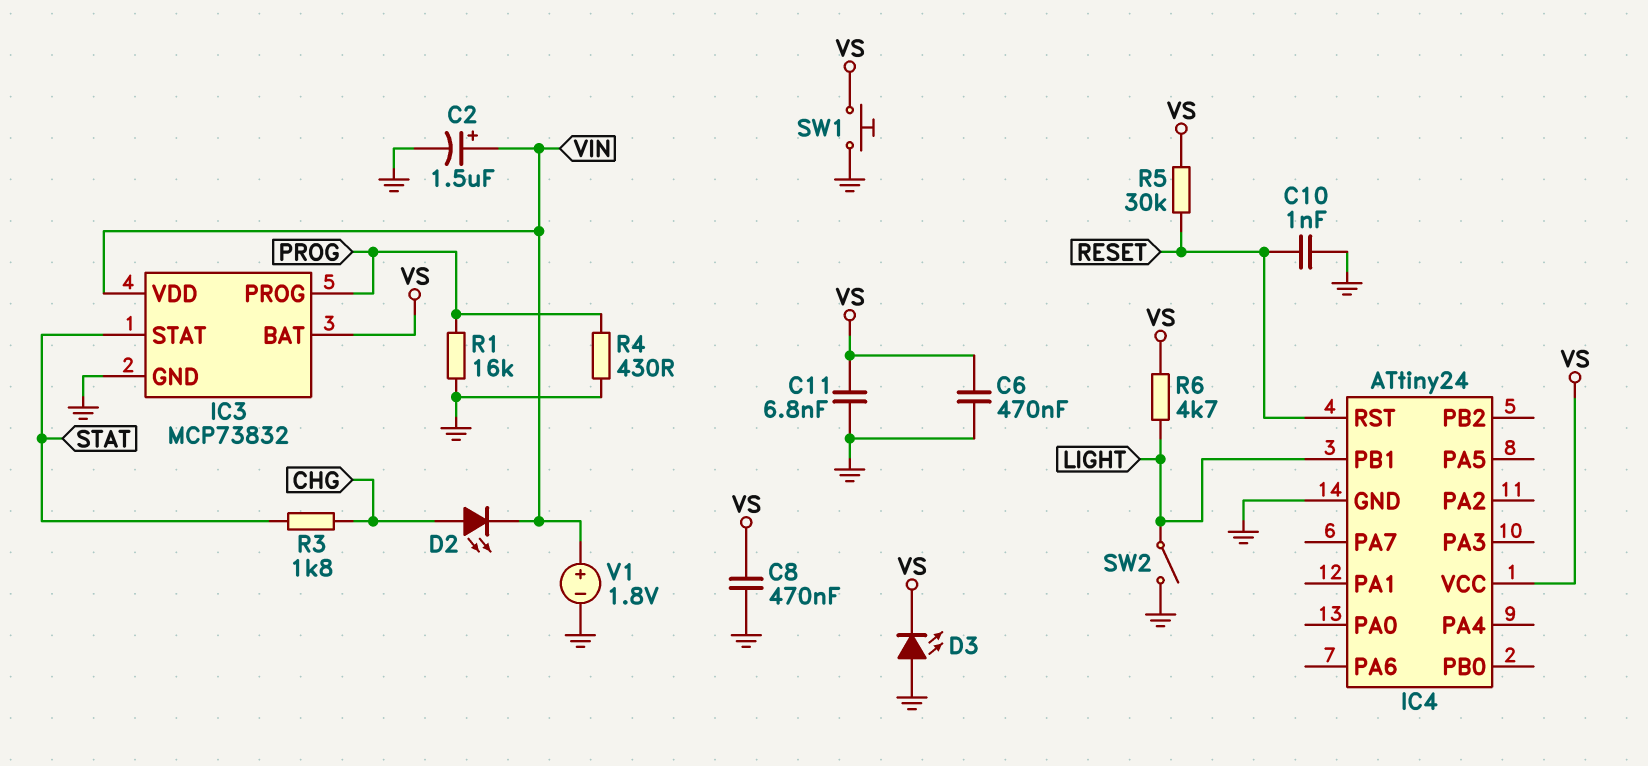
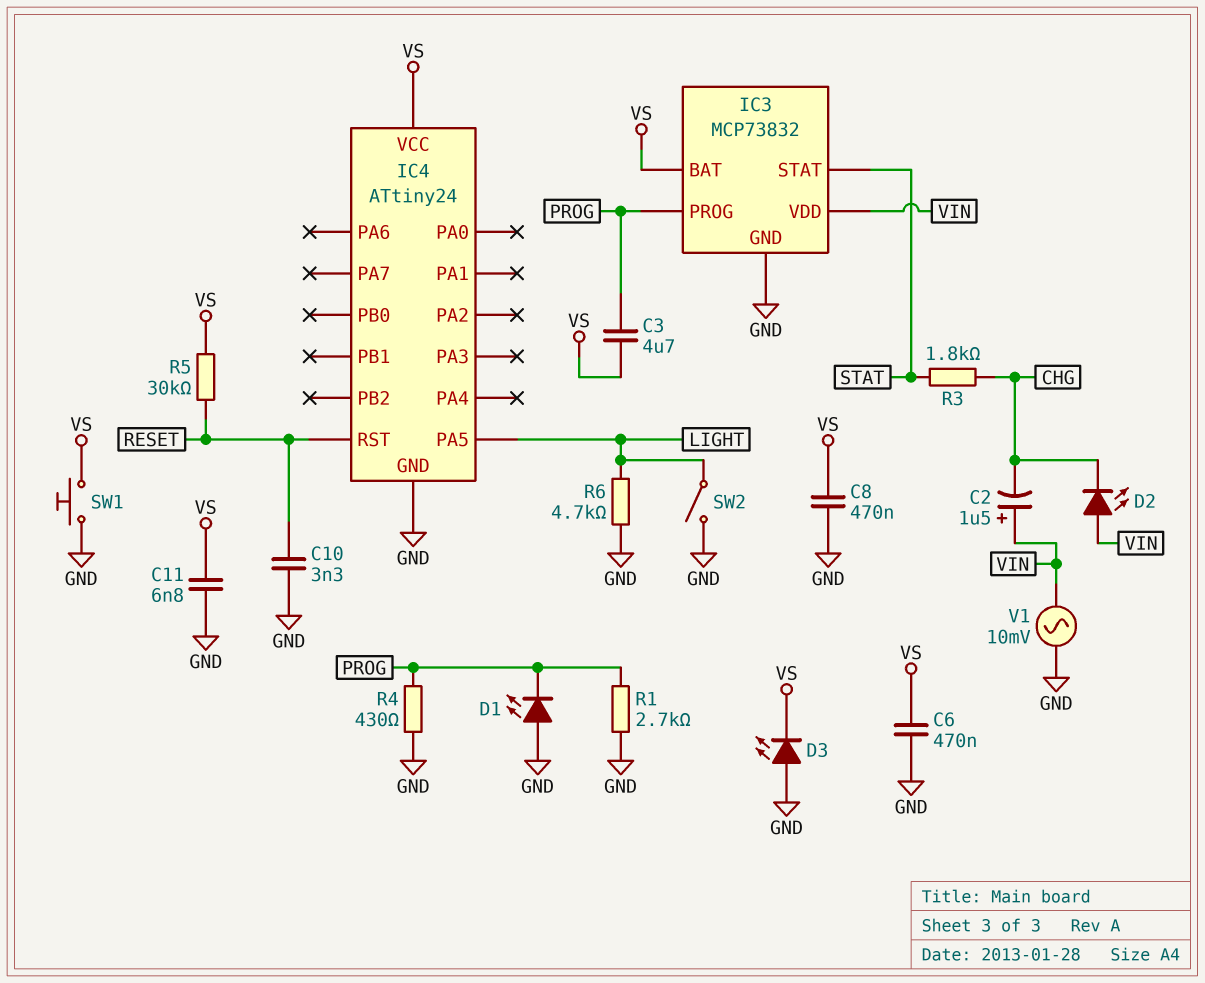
C2: 1.5uF (plus VIN, minus GND) -> 1.5uF (plus VIN, minus CHG)
C3: none -> 4.7uF (PROG, VS)
C10: 1nF (GND, RESET) -> 3.3nF (GND, RESET)
D1: none -> LED (A GND, K PROG)
D2: LED (A CHG, K VIN) -> LED (A VIN, K CHG)
IC4 pin PA5: none -> LIGHT
IC4 pin PB1: LIGHT -> none
R1: 16k (GND, PROG) -> 2.7k (GND, PROG)
R6: 4.7k (LIGHT, VS) -> 4.7k (GND, LIGHT)
V1: 1.8V (plus VIN, minus GND) -> AC 10mV (GND, VIN)

